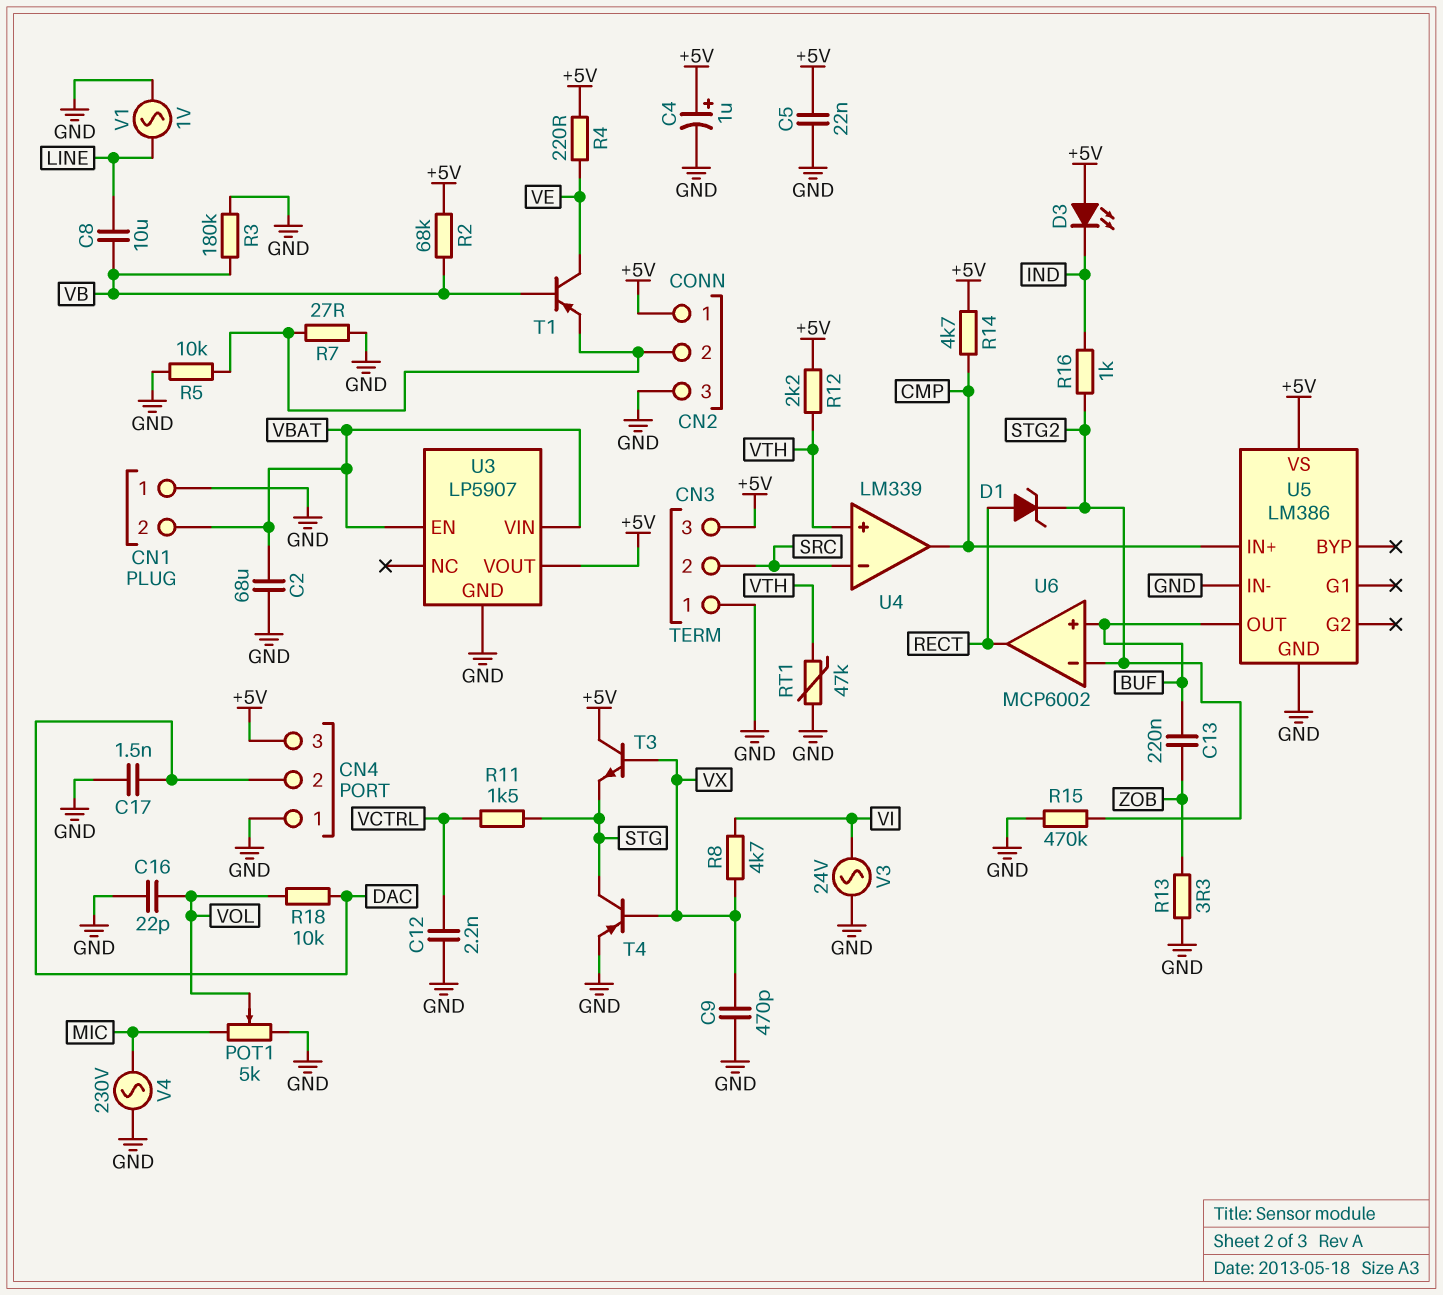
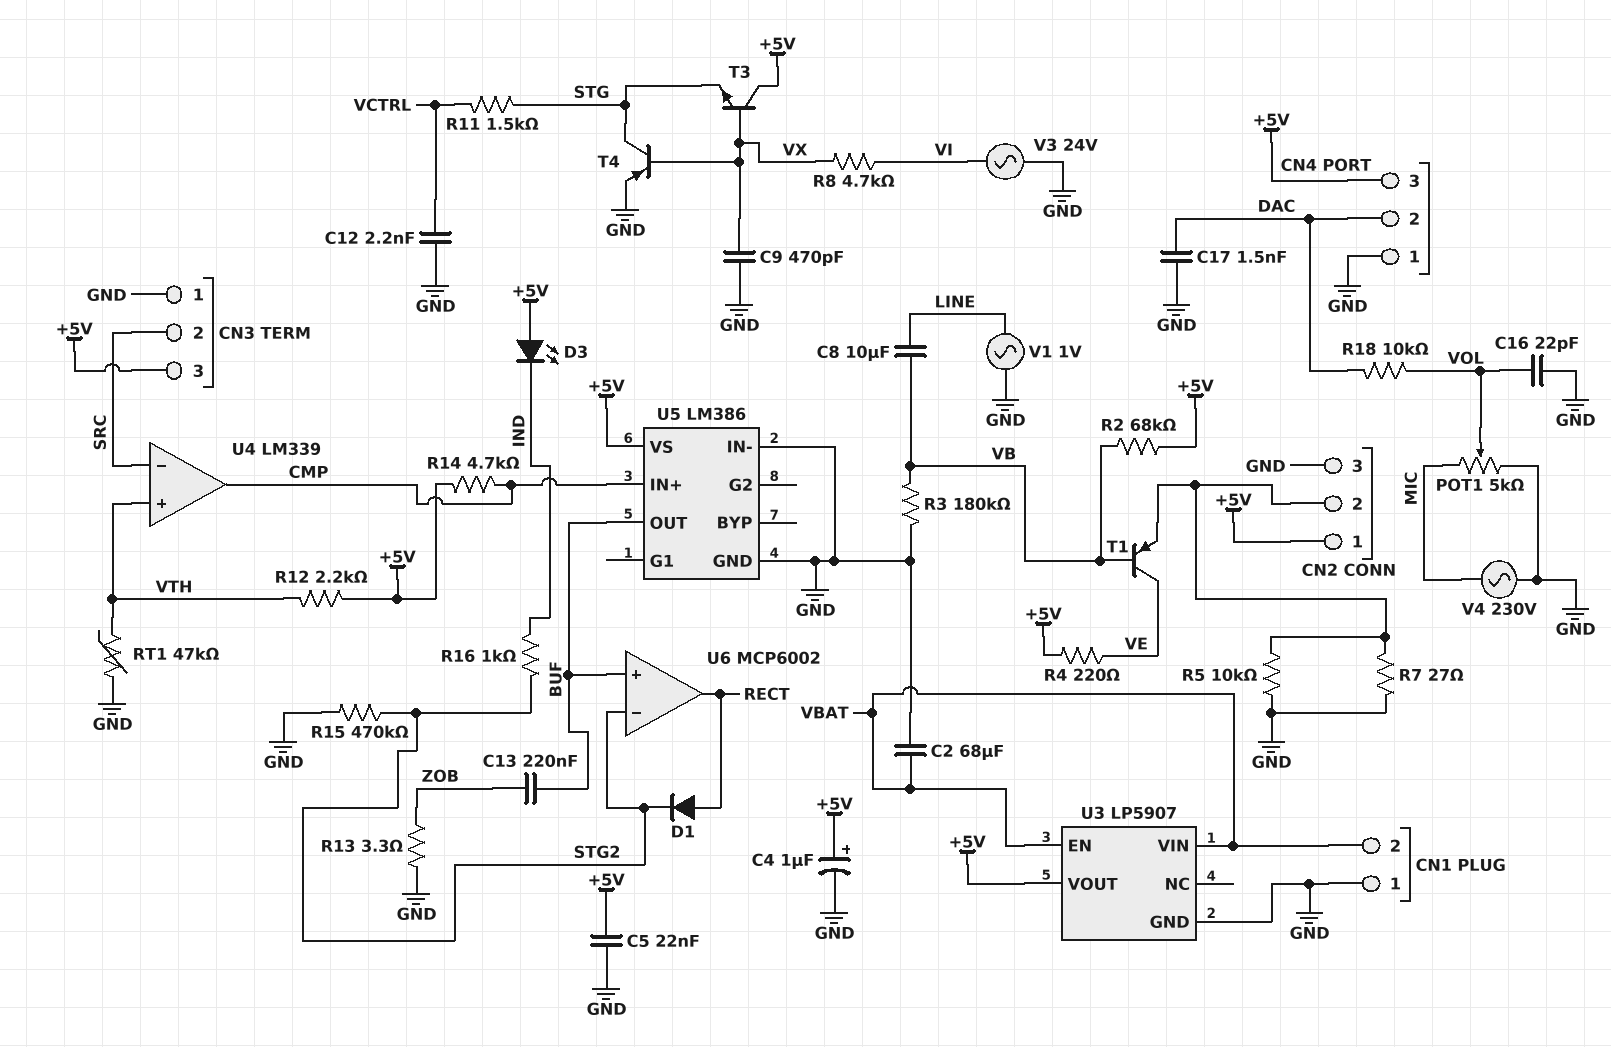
D1: zener (A RECT, K STG2) -> diode (A RECT, K STG2)

